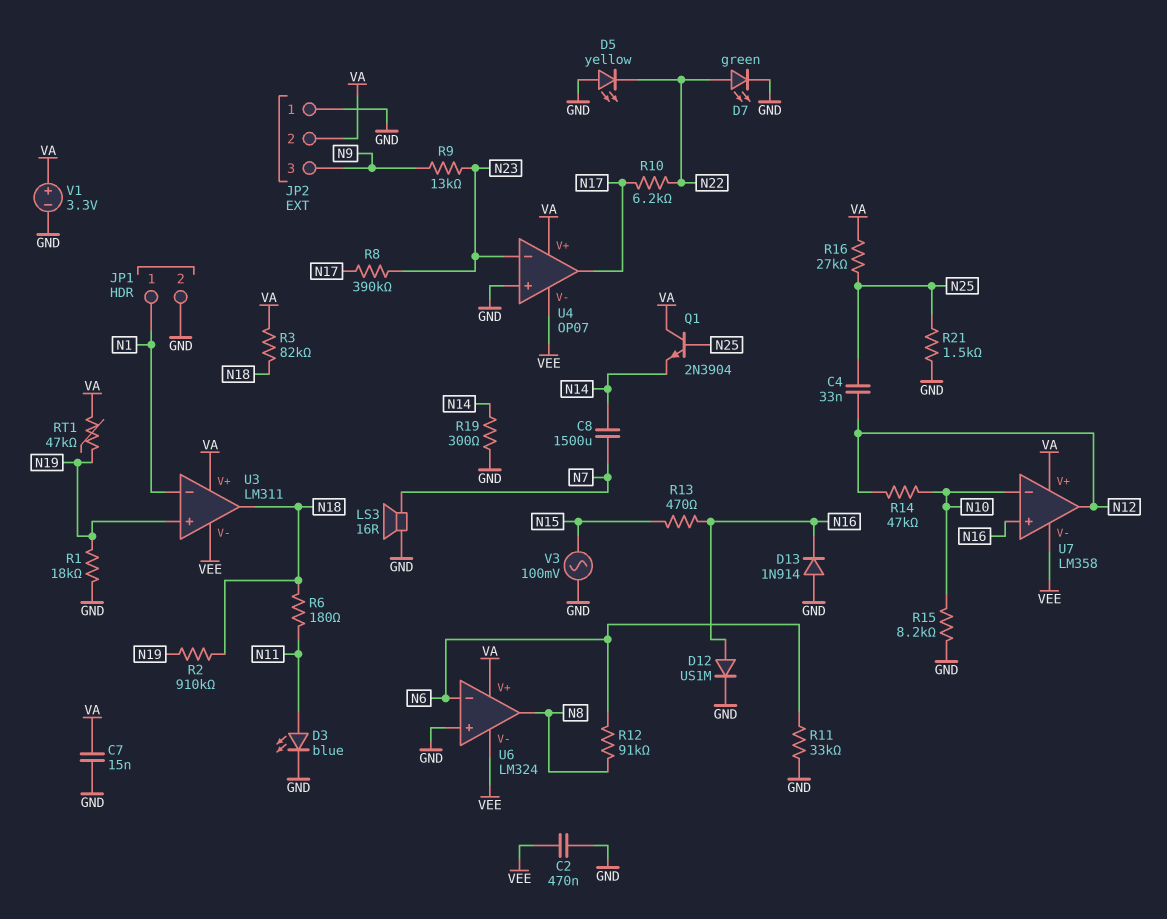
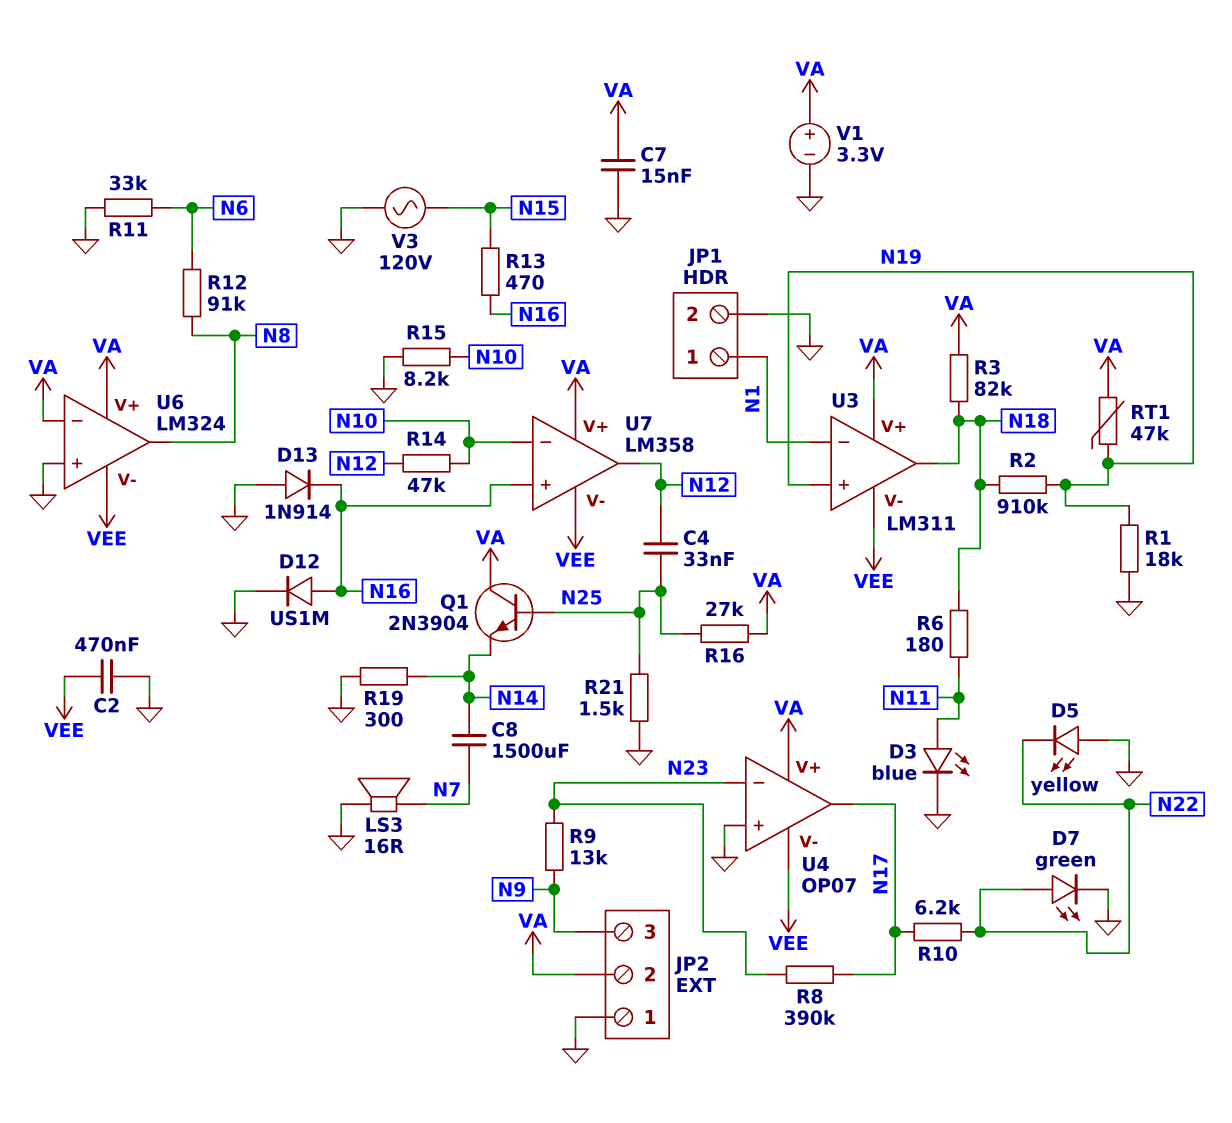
U6 pin in-: N6 -> VA
V3: AC 100mV (GND, N15) -> AC 120V (GND, N15)

